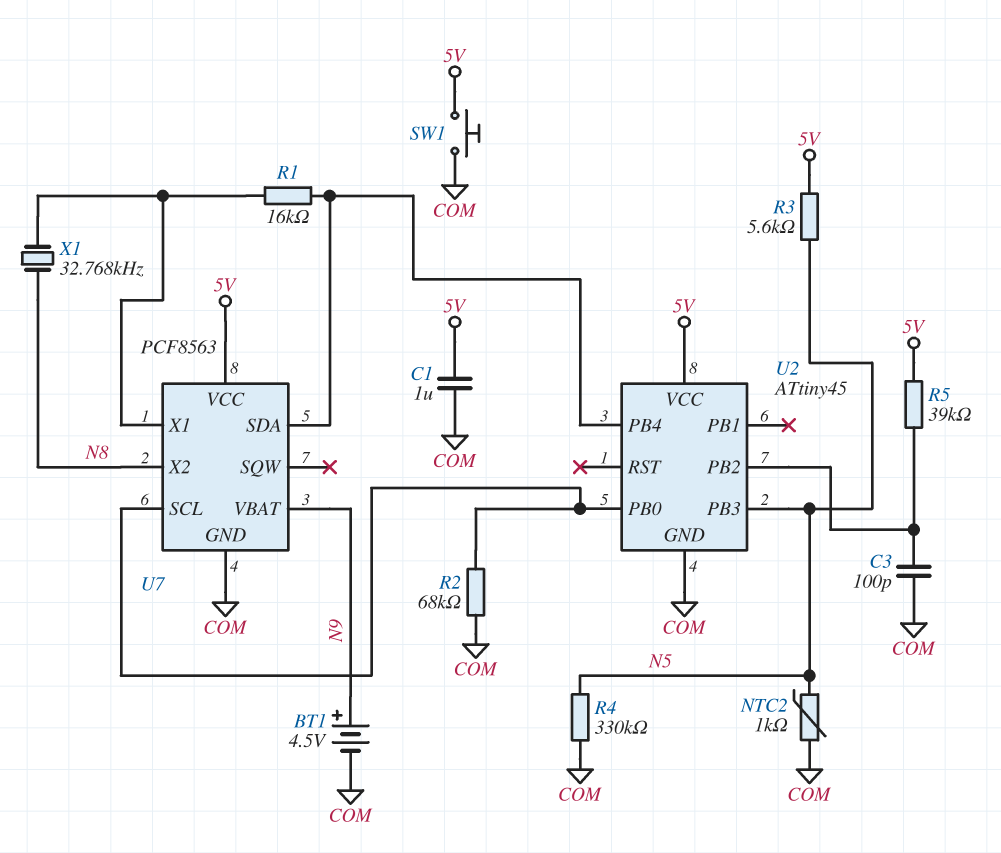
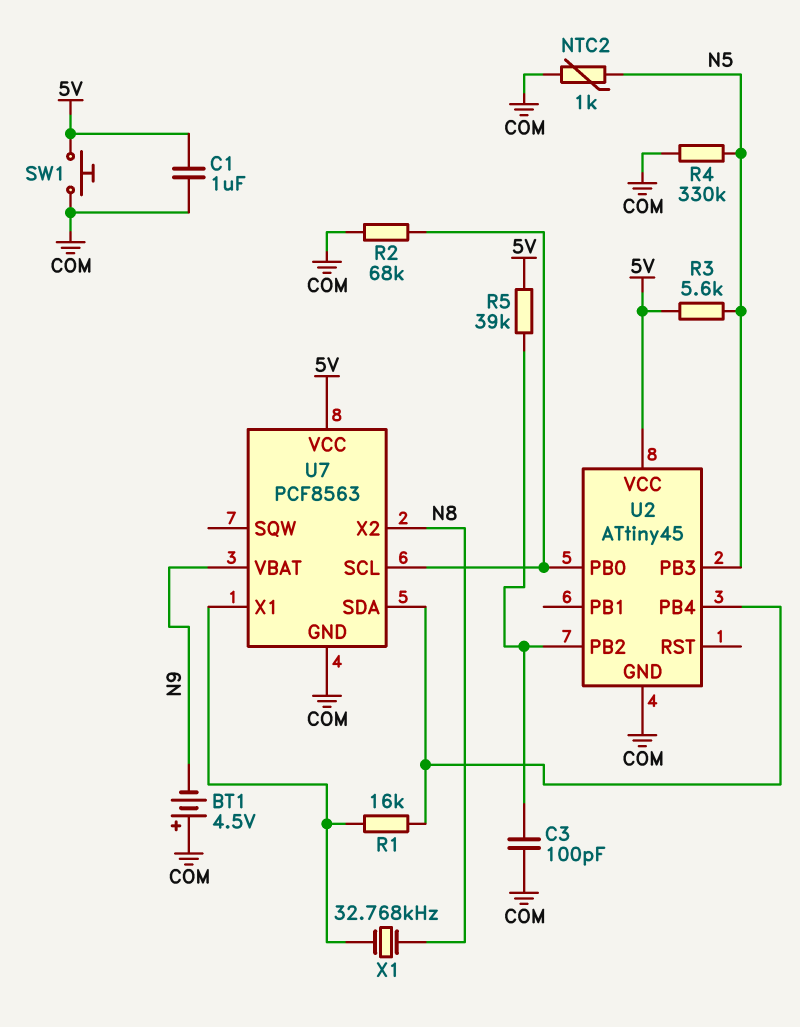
BT1: 4.5V (plus N9, minus COM) -> 4.5V (plus COM, minus N9)

